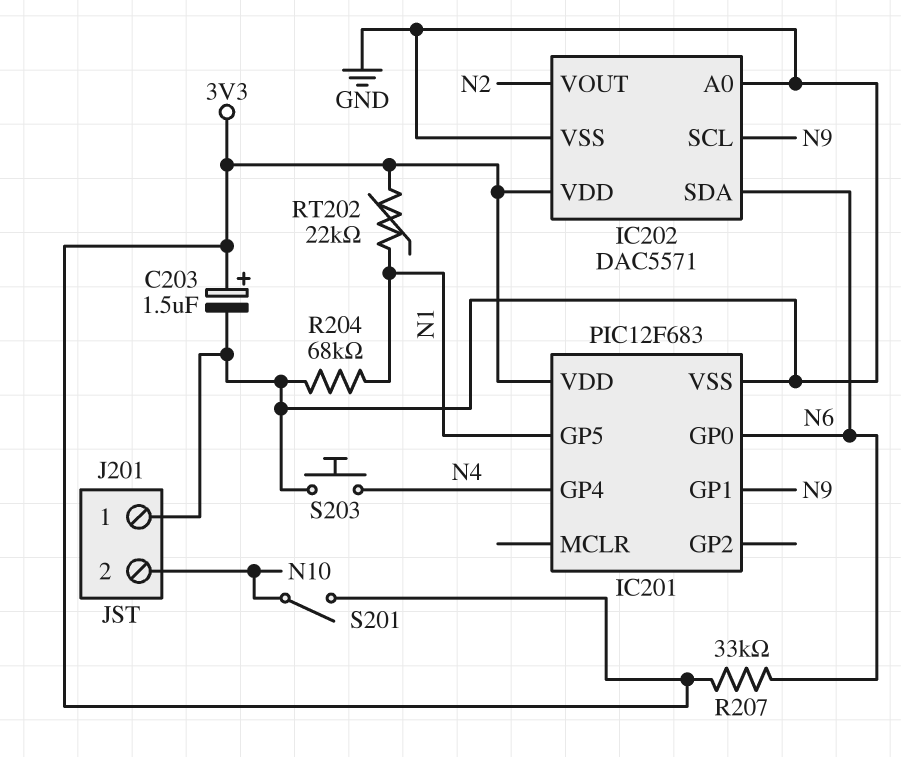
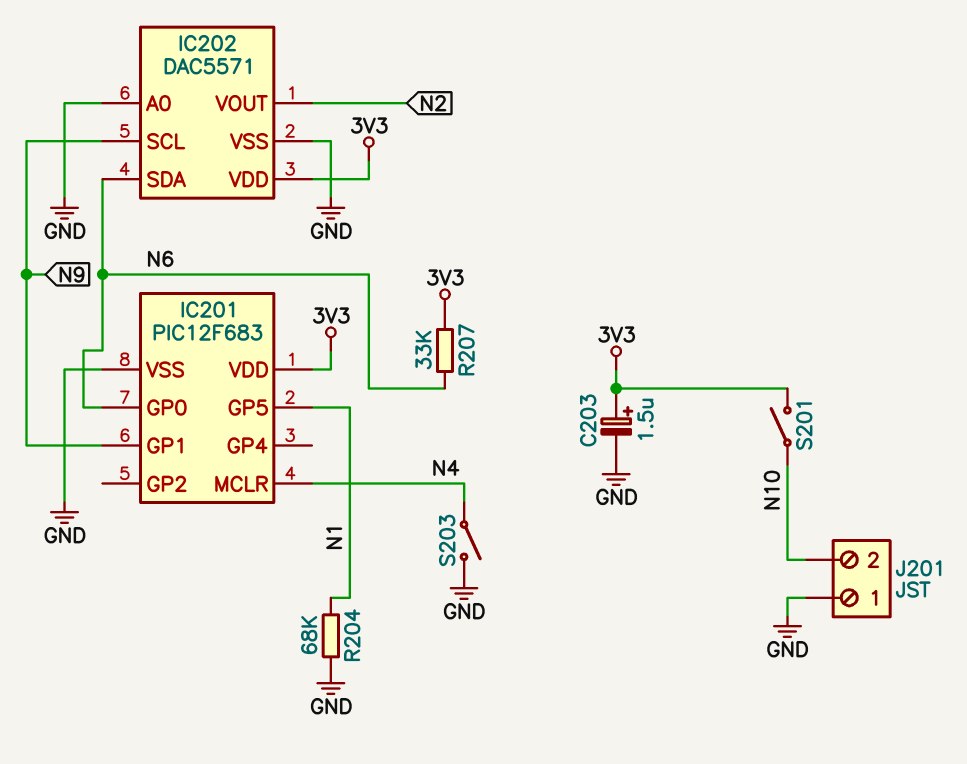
IC201 pin GP4: N4 -> none
IC201 pin MCLR: none -> N4
RT202: 22k (3V3, N1) -> none
S203: button (GND, N4) -> switch (GND, N4)

